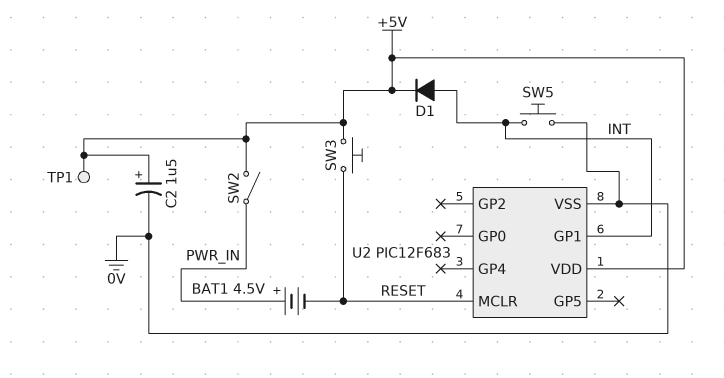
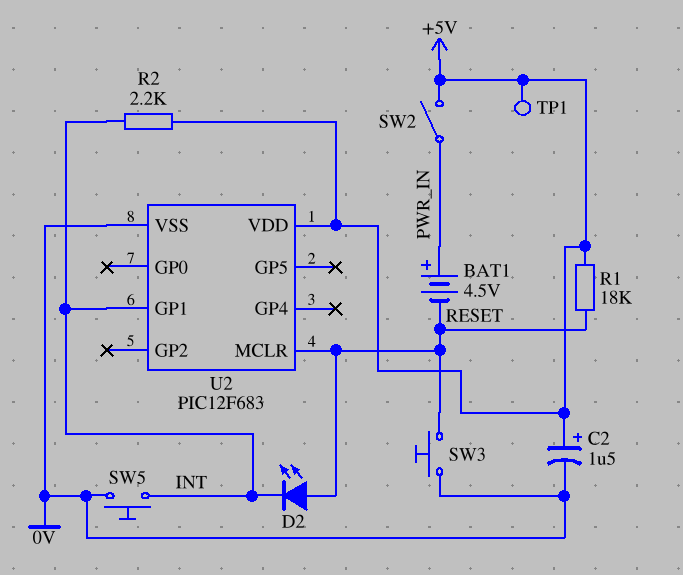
D1: diode (A INT, K +5V) -> none
D2: none -> LED (A RESET, K INT)
R1: none -> 18k (+5V, RESET)
R2: none -> 2.2k (+5V, INT)
SW3: button (+5V, RESET) -> button (0V, RESET)

